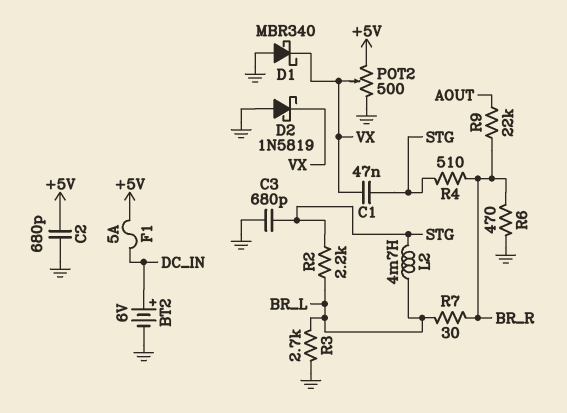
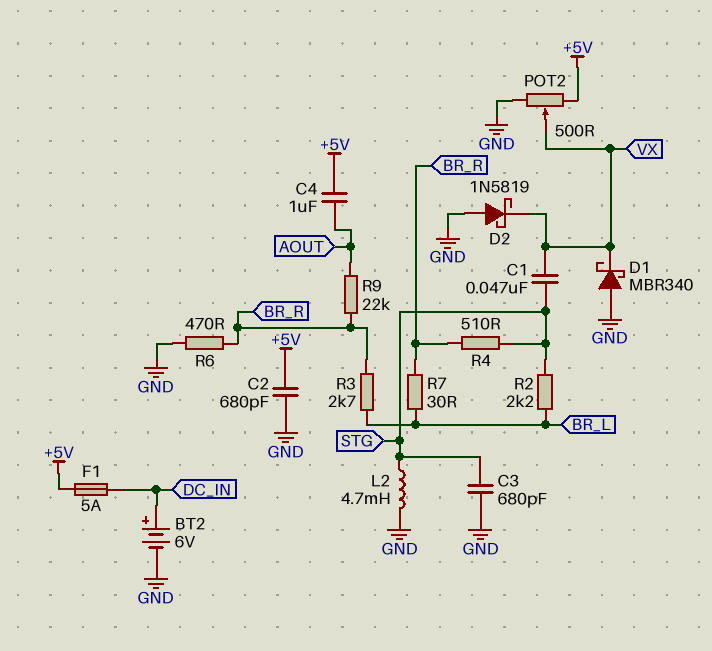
C4: none -> 1uF (+5V, AOUT)
L2: 4.7mH (BR_L, STG) -> 4.7mH (GND, STG)
R3: 2.7k (BR_L, GND) -> 2.7k (BR_L, BR_R)

